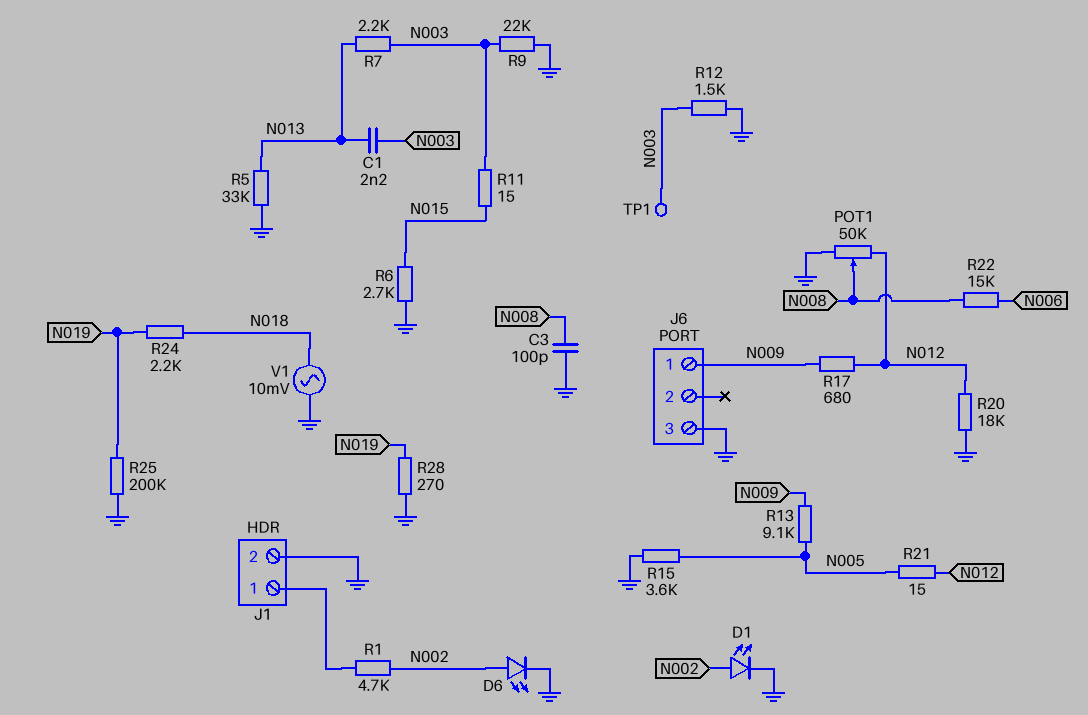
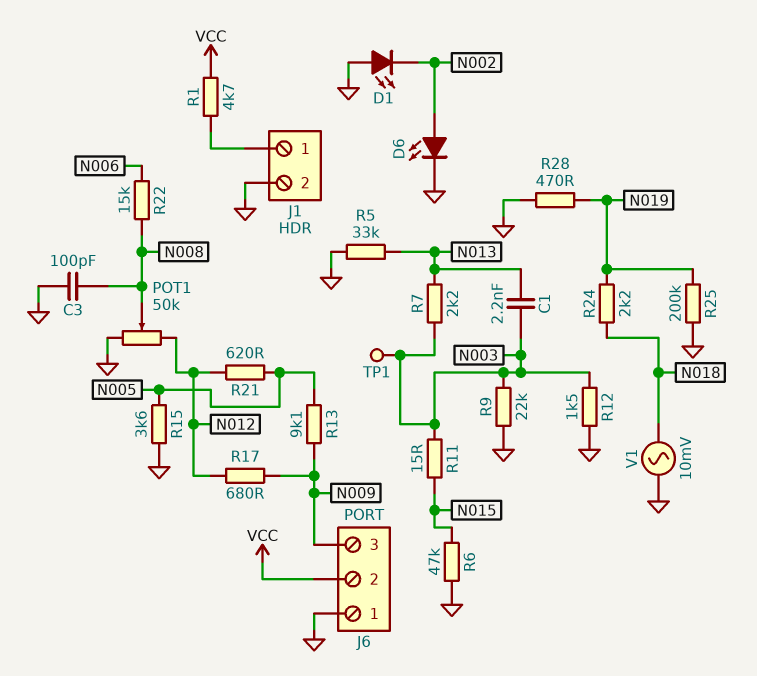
D1: LED (A N002, K GND) -> LED (A GND, K N002)
J6 pin 1: N009 -> GND
J6 pin 2: none -> VCC
J6 pin 3: GND -> N009
R1: 4.7k (J1/1, N002) -> 4.7k (J1/1, VCC)
R6: 2.7k (GND, N015) -> 47k (GND, N015)
R20: 18k (GND, N012) -> none
R21: 15 (N005, N012) -> 620 (N005, N012)
R28: 270 (GND, N019) -> 470 (GND, N019)

